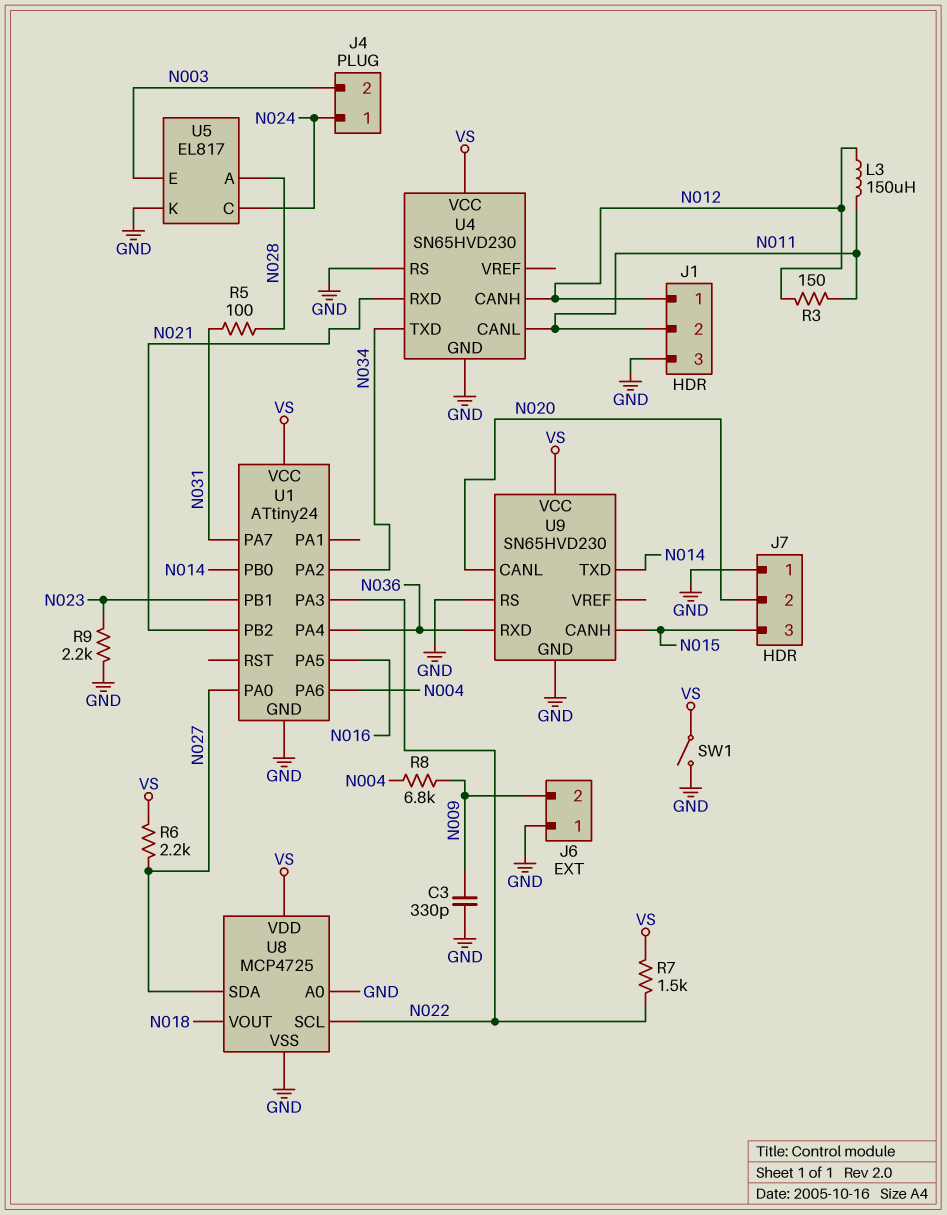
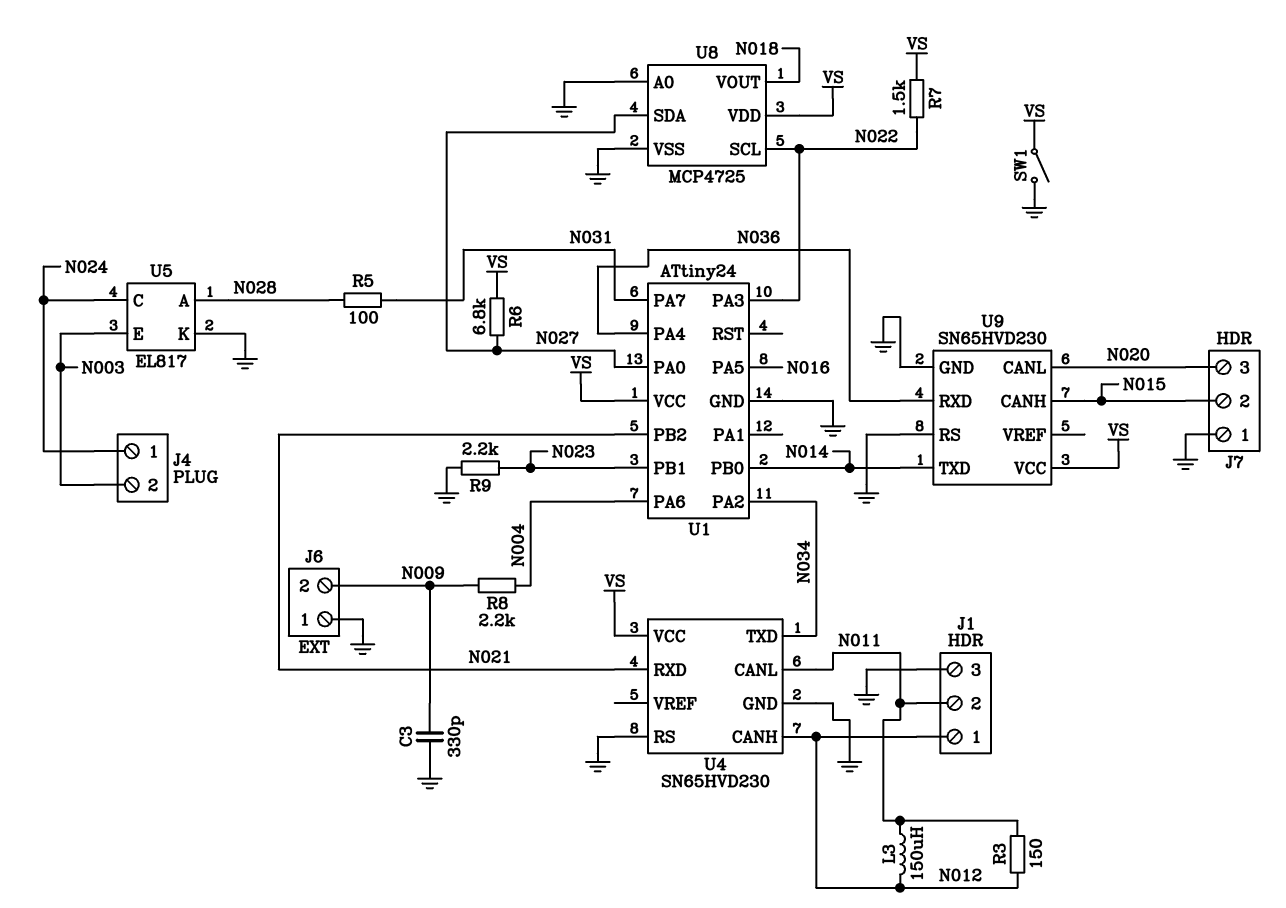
J7 pin 2: N020 -> N015
J7 pin 3: N015 -> N020
R6: 2.2k (N027, VS) -> 6.8k (N027, VS)
R8: 6.8k (N004, N009) -> 2.2k (N004, N009)

